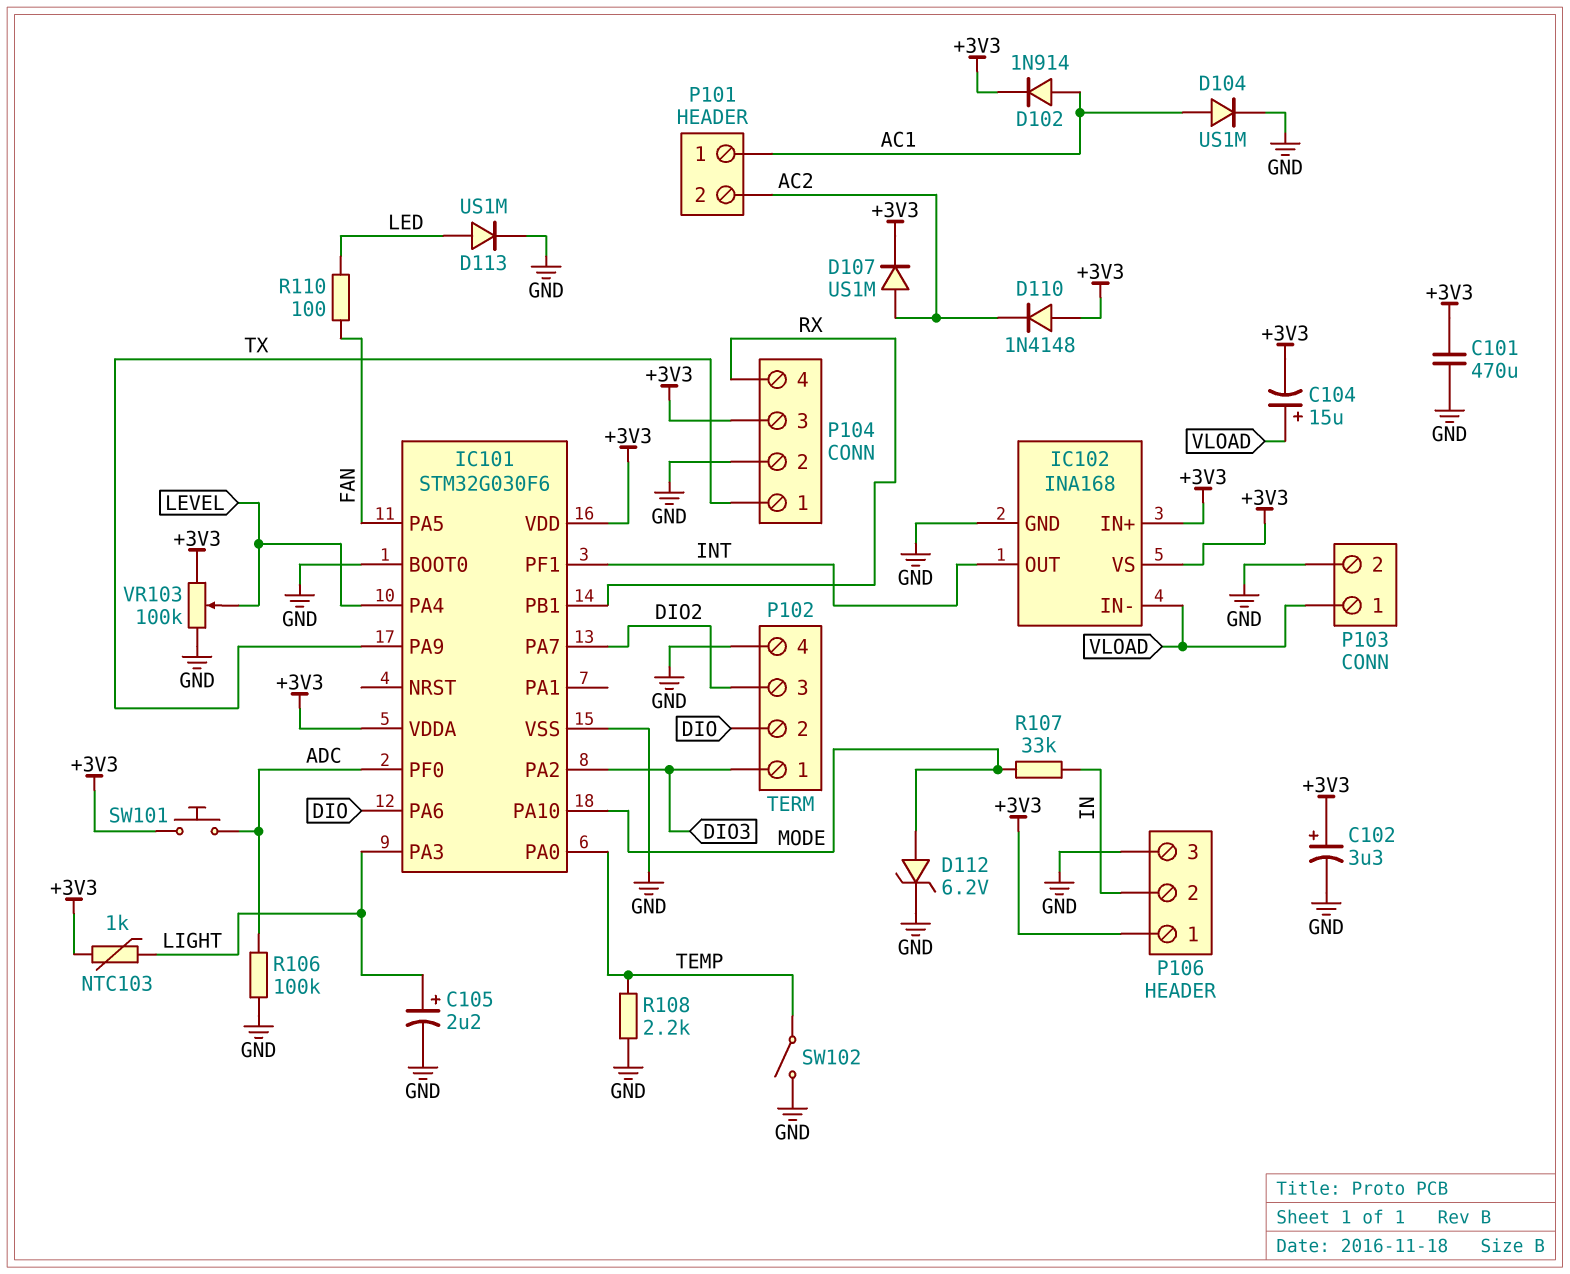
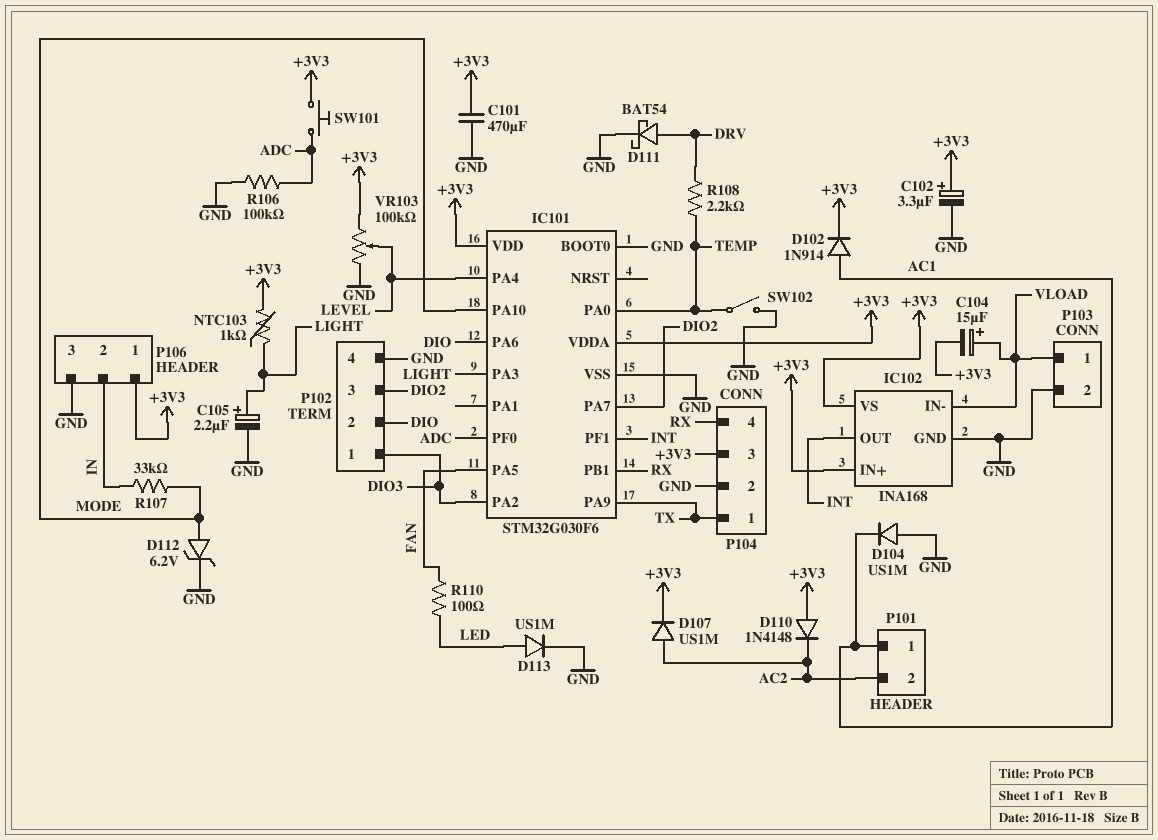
D104: diode US1M (A AC1, K GND) -> diode US1M (A GND, K AC1)
D111: none -> schottky BAT54 (A DRV, K GND)
R108: 2.2k (GND, TEMP) -> 2.2k (DRV, TEMP)

